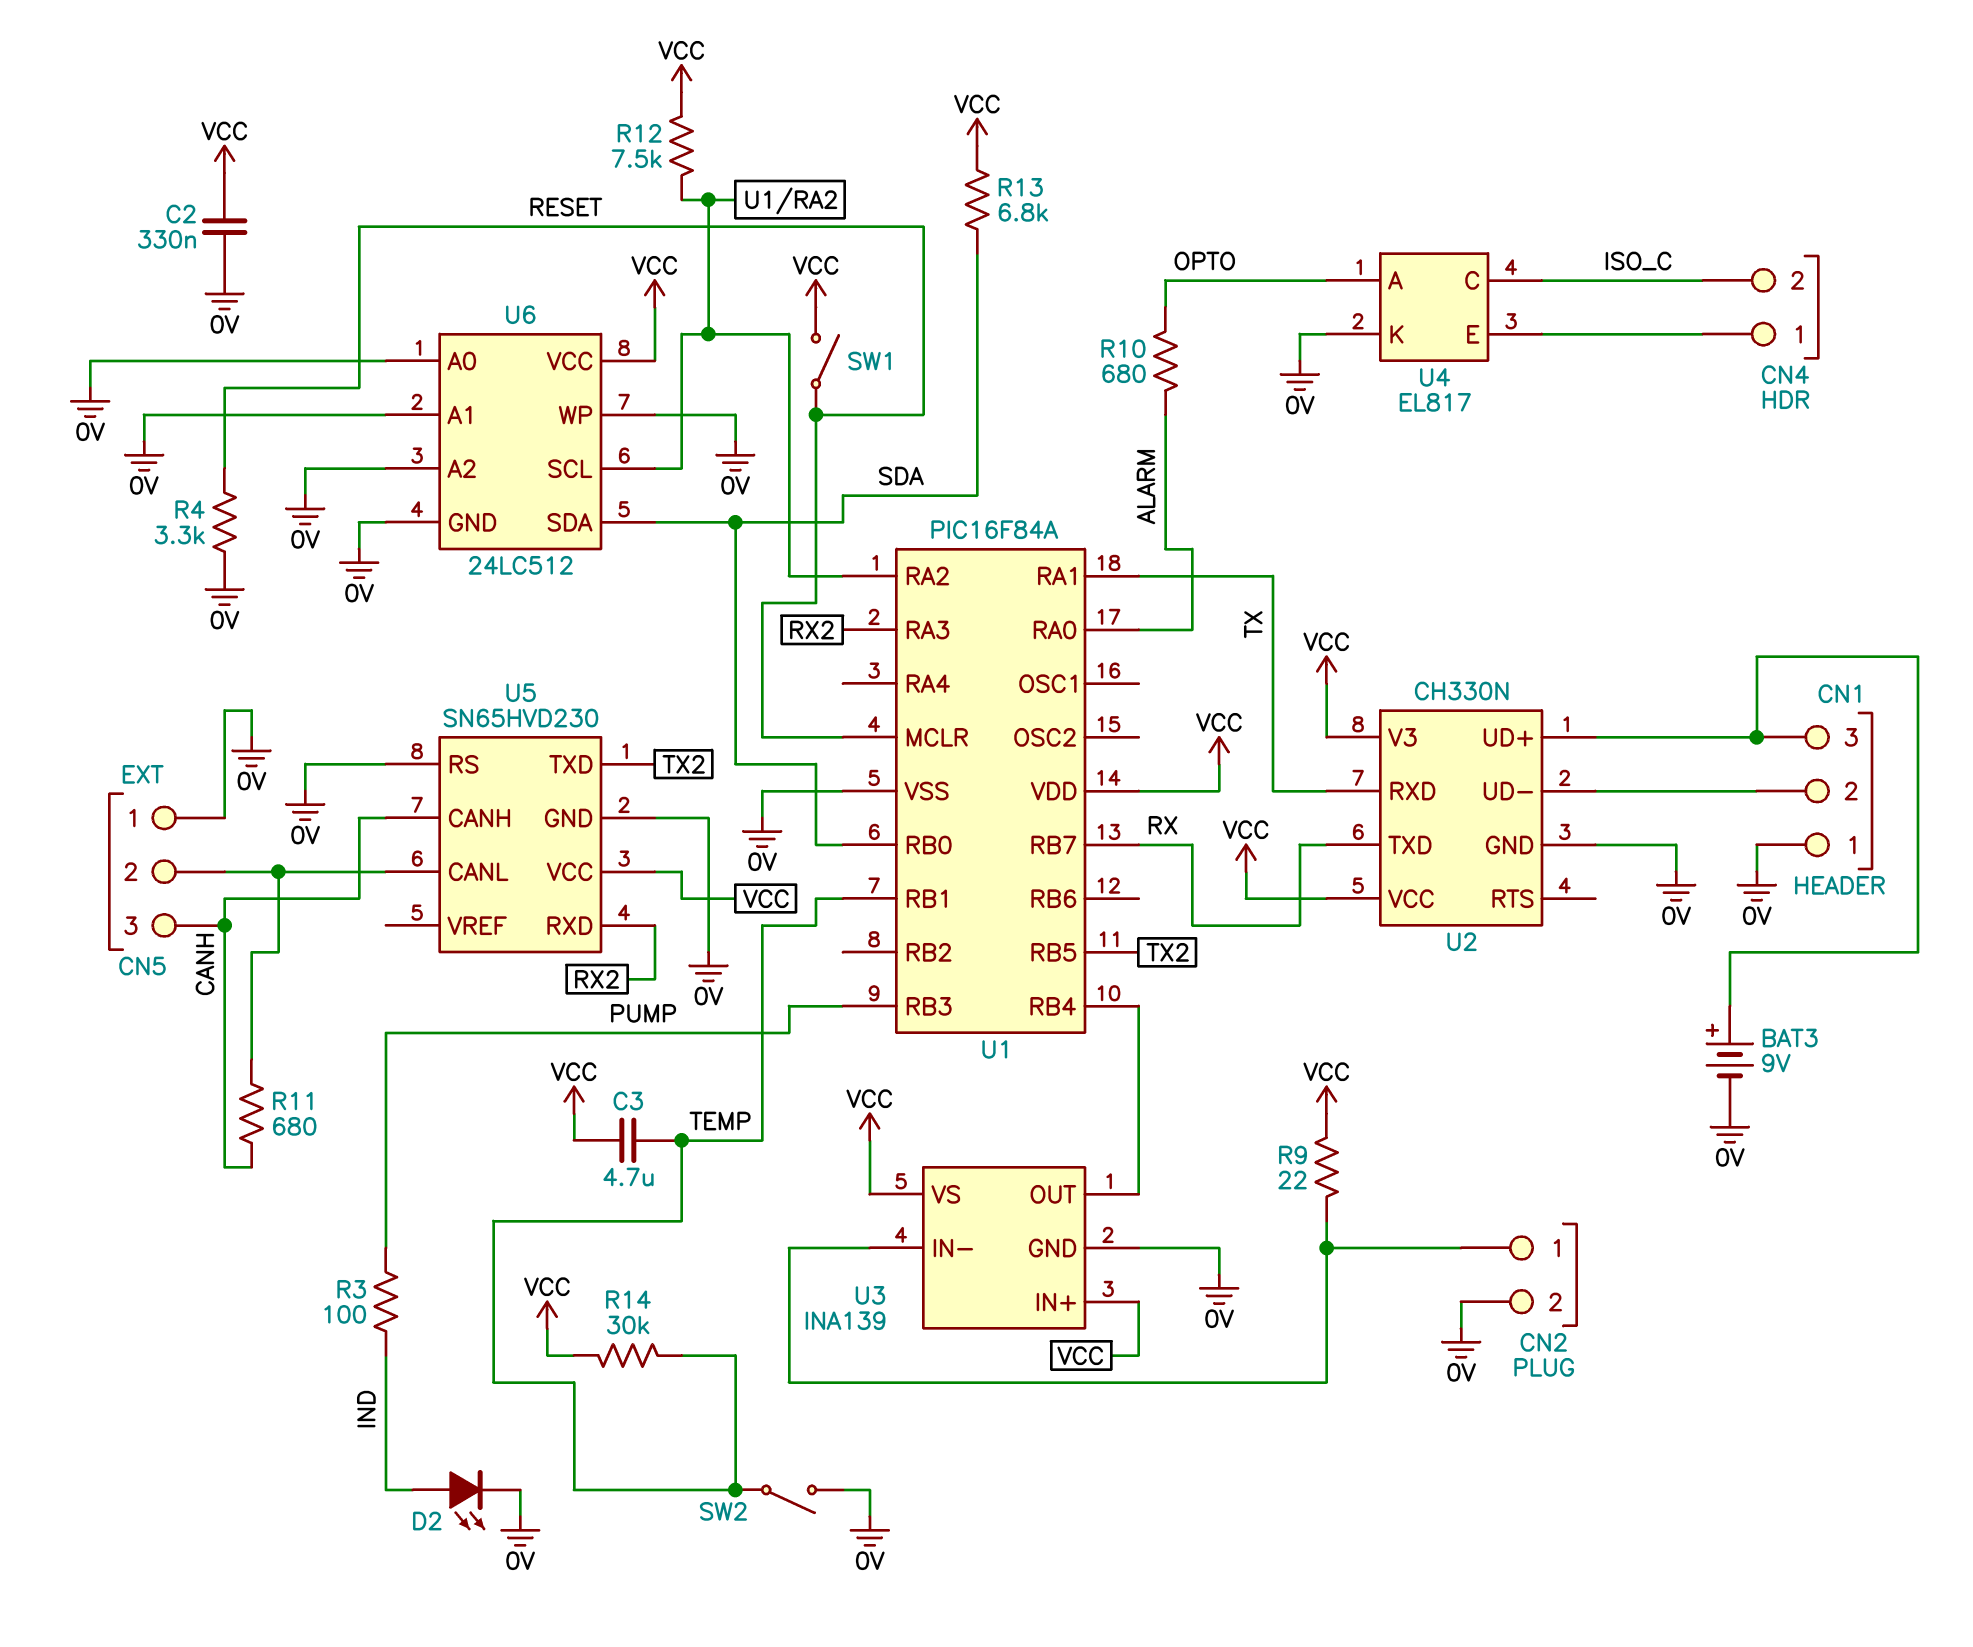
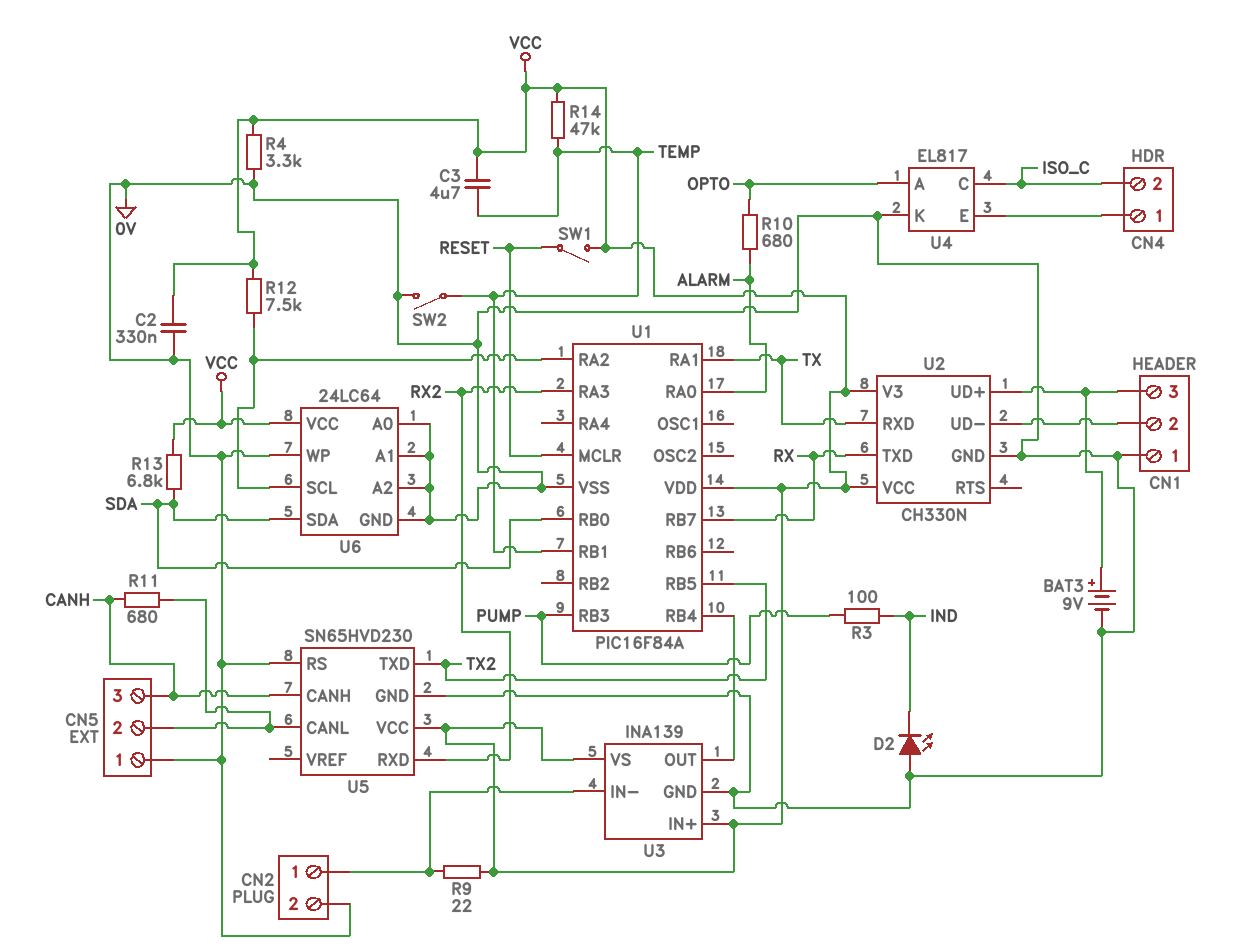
D2: LED (A IND, K 0V) -> LED (A 0V, K IND)
R4: 3.3k (0V, RESET) -> 3.3k (0V, VCC)
R14: 30k (TEMP, VCC) -> 47k (TEMP, VCC)
U6: 24LC512 -> 24LC64

